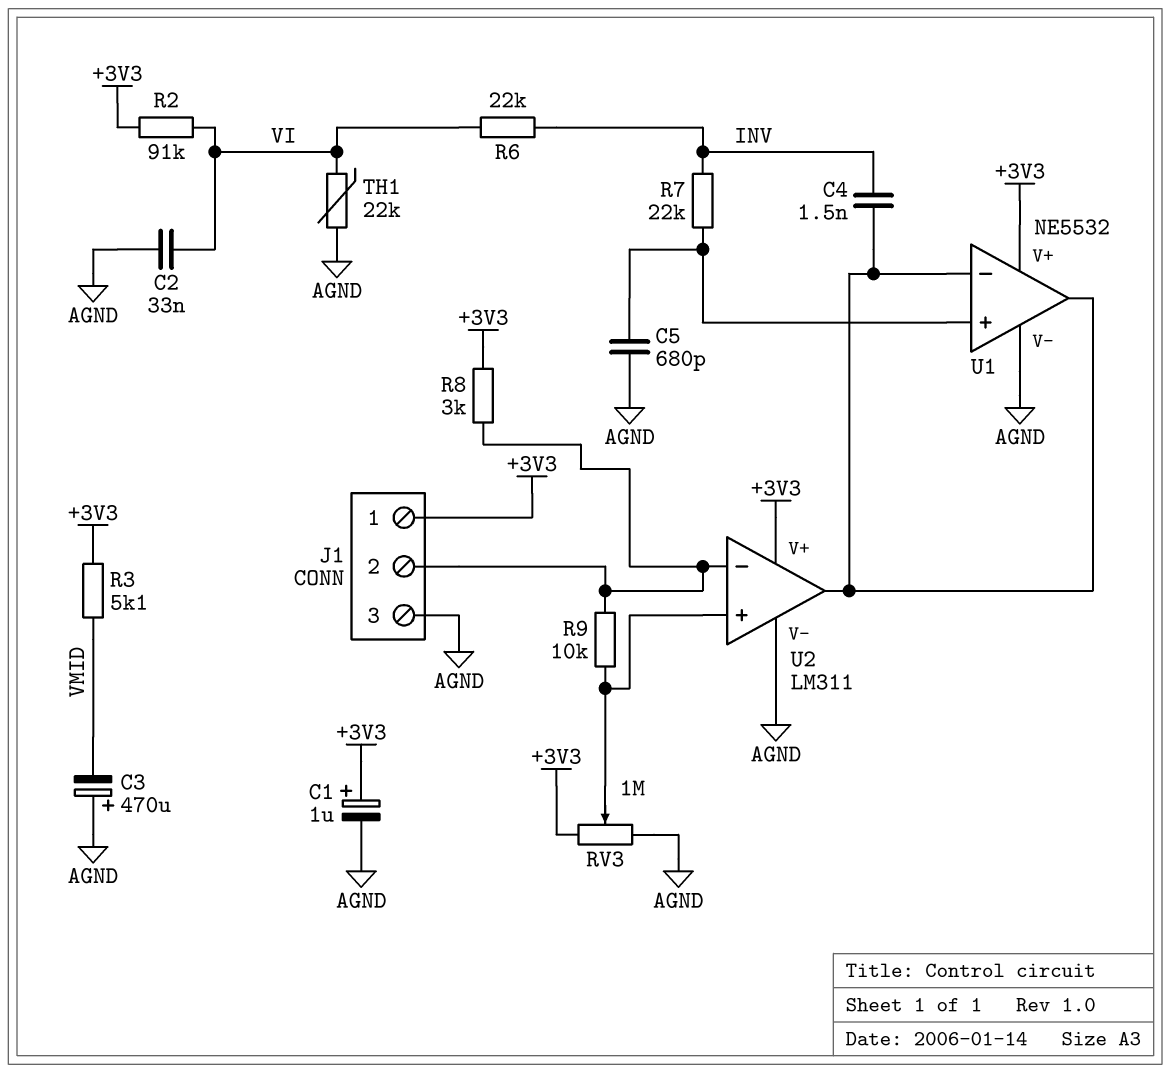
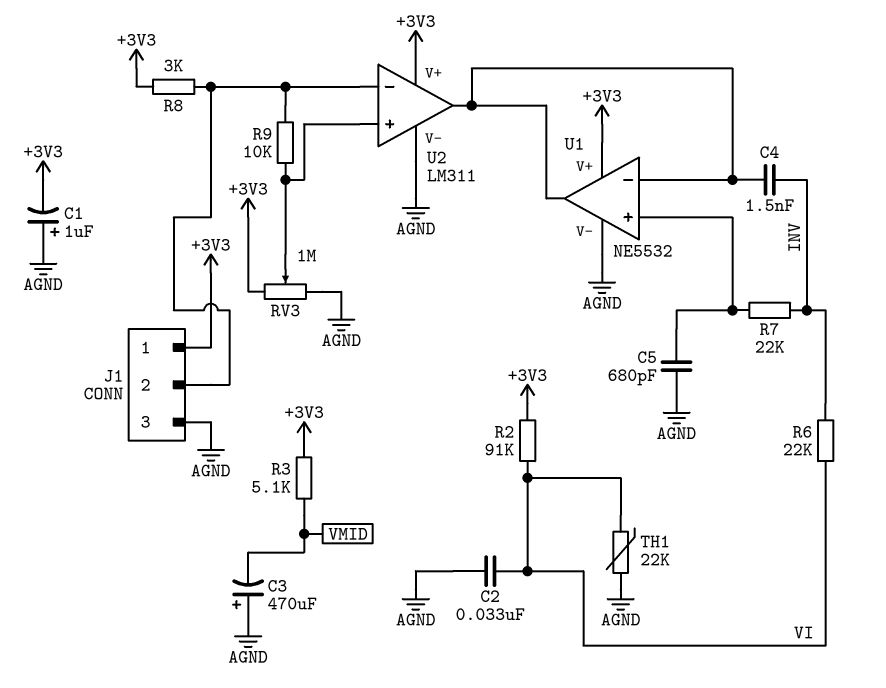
C1: 1uF (plus +3V3, minus AGND) -> 1uF (plus AGND, minus +3V3)

